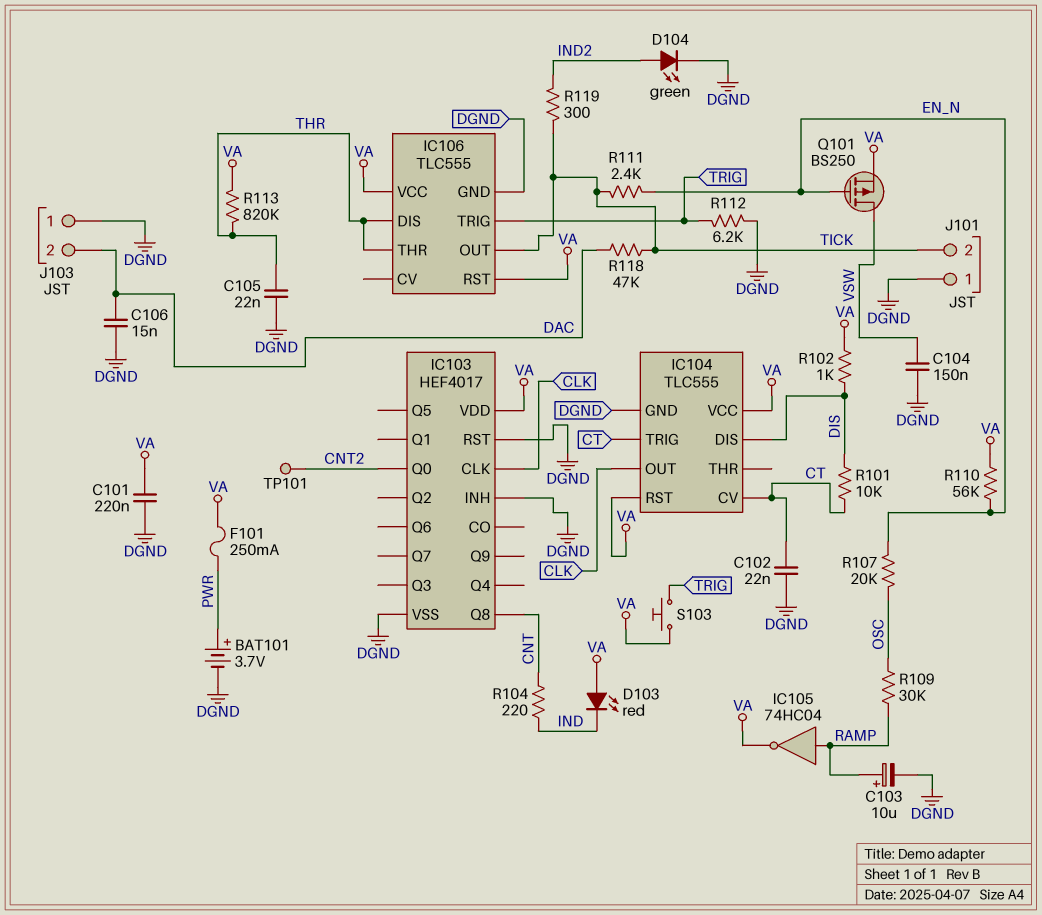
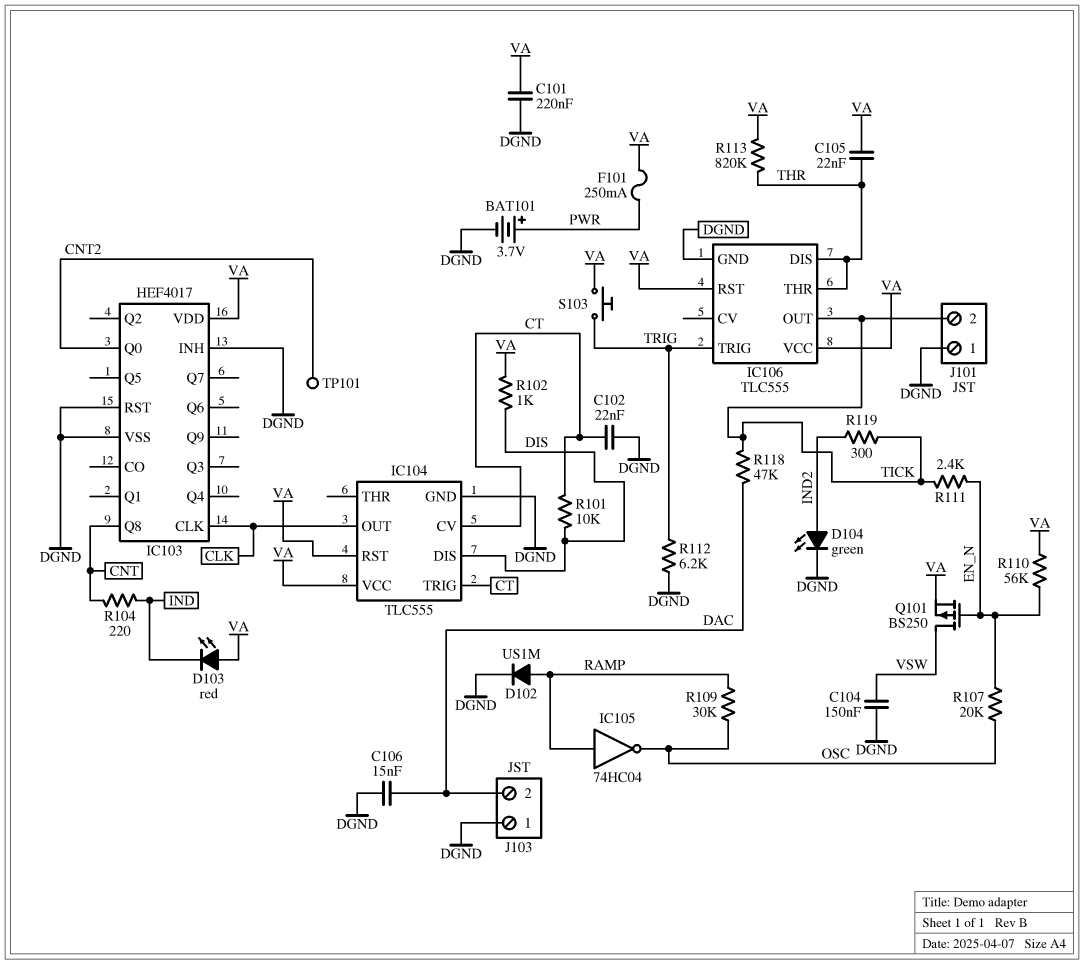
C103: 10uF (plus RAMP, minus DGND) -> none
C105: 22nF (DGND, THR) -> 22nF (THR, VA)
D102: none -> diode US1M (A RAMP, K DGND)
IC105: NOT 74HC04 (in RAMP, out VA) -> NOT 74HC04 (in RAMP, out OSC)

